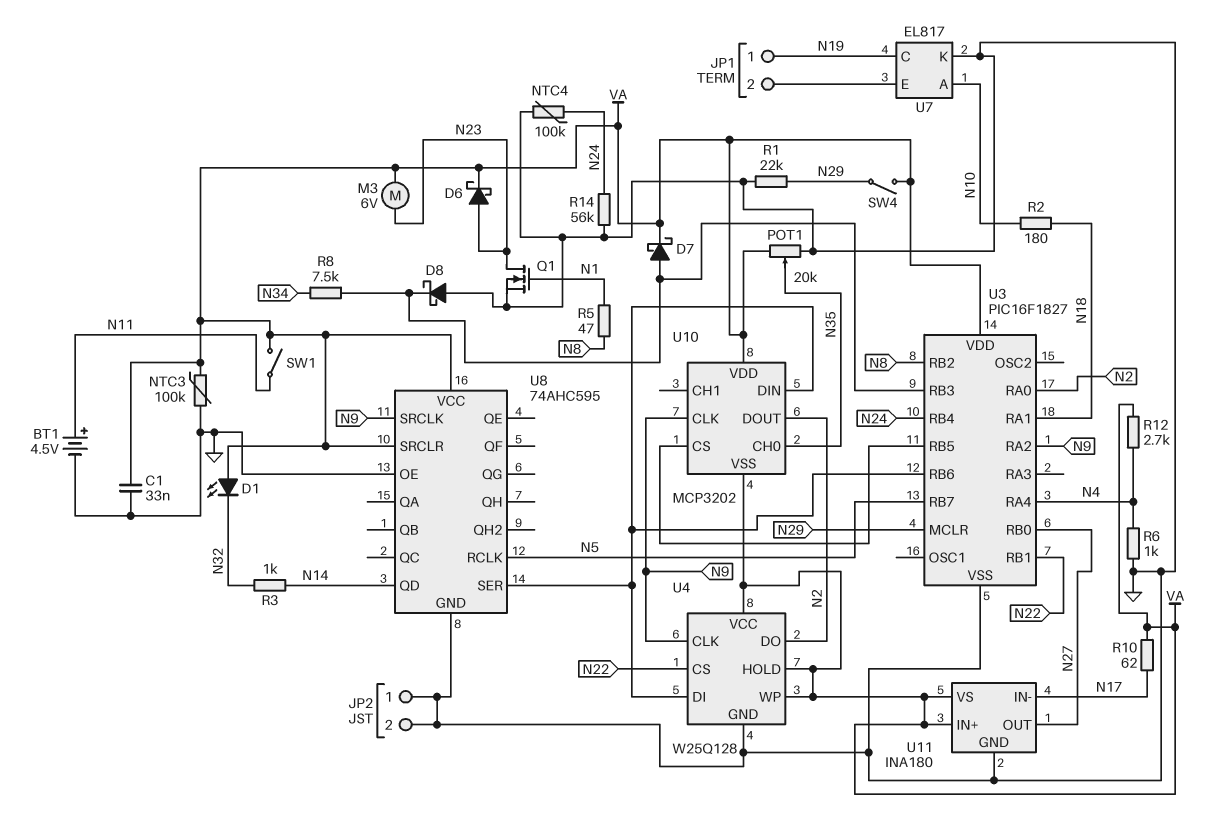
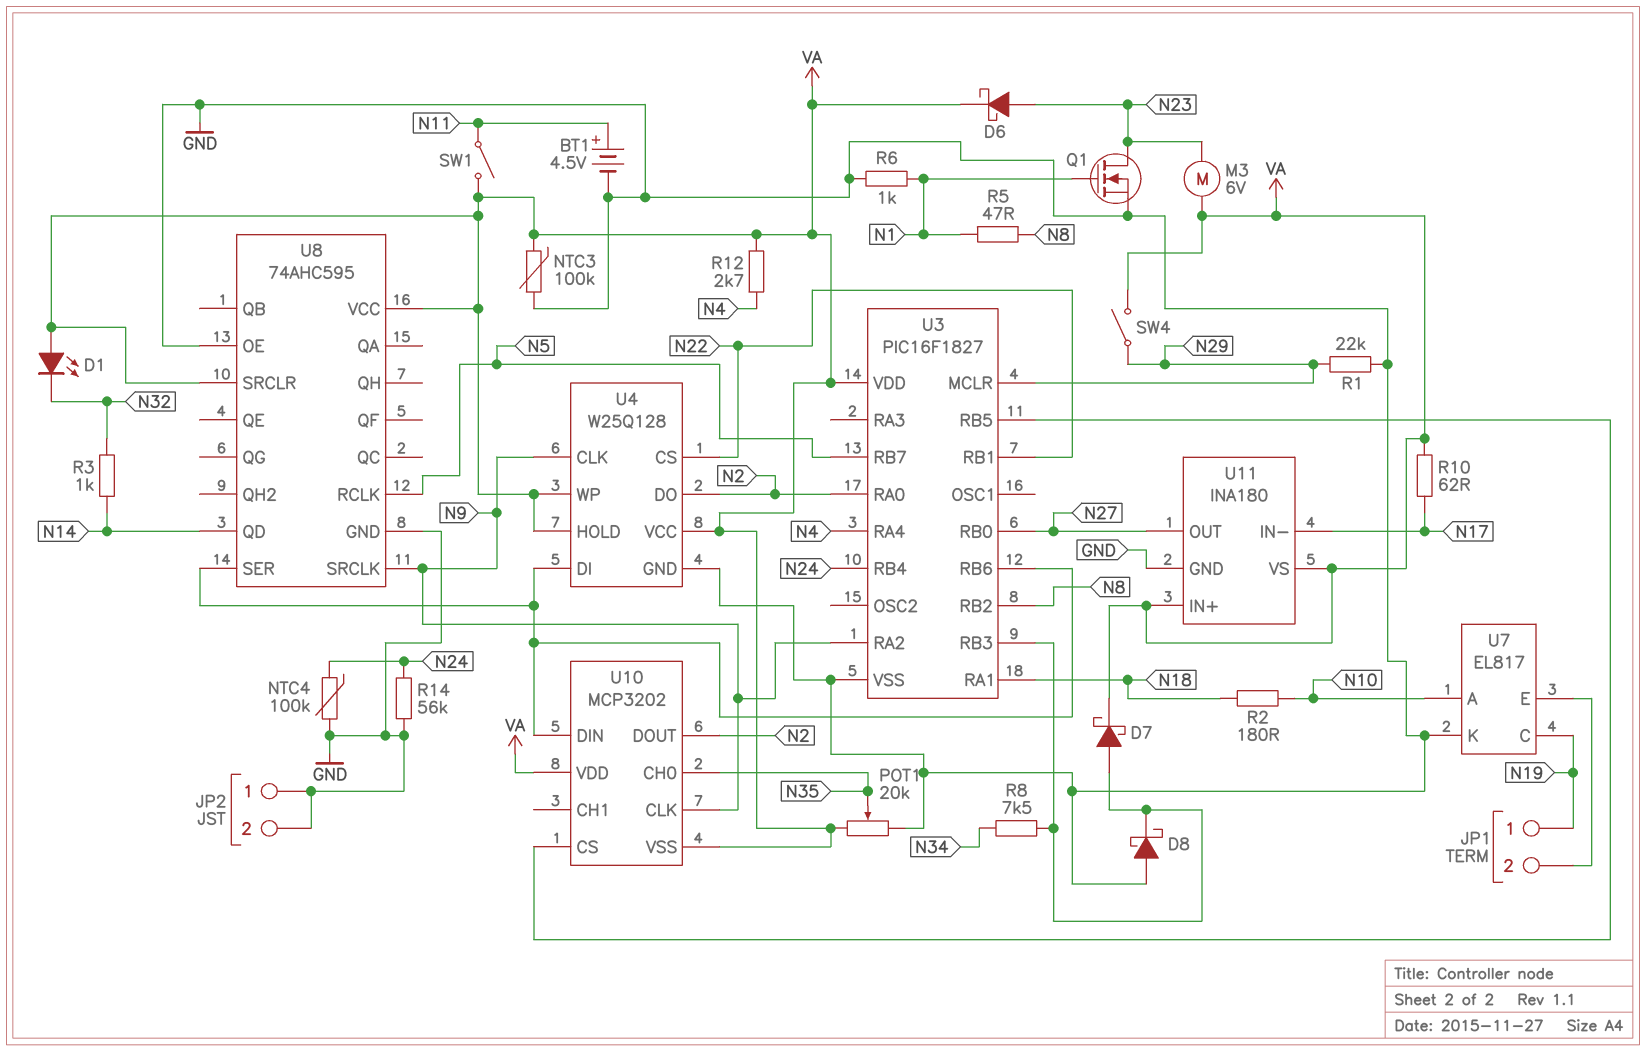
C1: 33nF (GND, VA) -> none
R6: 1k (GND, N4) -> 1k (GND, N1)

